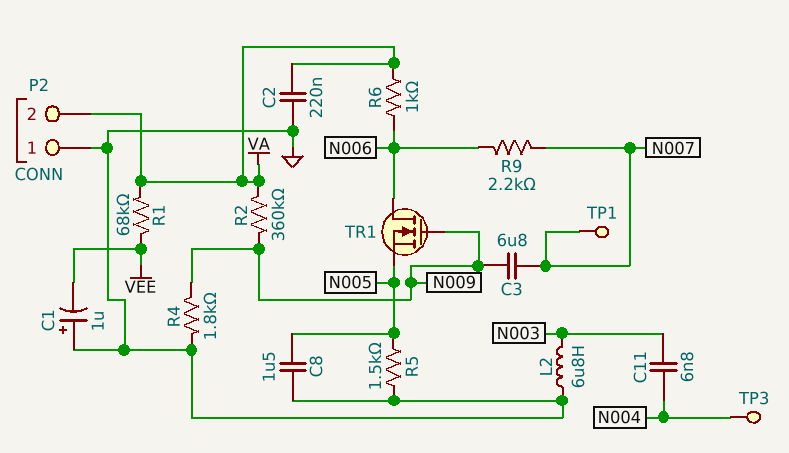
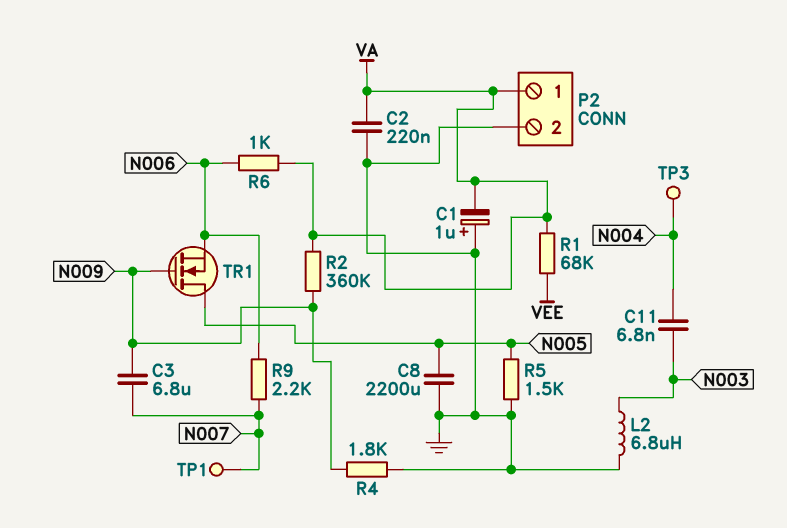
C1: 1uF (plus GND, minus VEE) -> 1uF (plus GND, minus VA)
C8: 1.5uF (GND, N005) -> 2200uF (GND, N005)
P2 pin 1: GND -> VA
P2 pin 2: VA -> GND
TR1: NMOS (G N009, D N006, S N005) -> NMOS (G N009, D N005, S N006)

